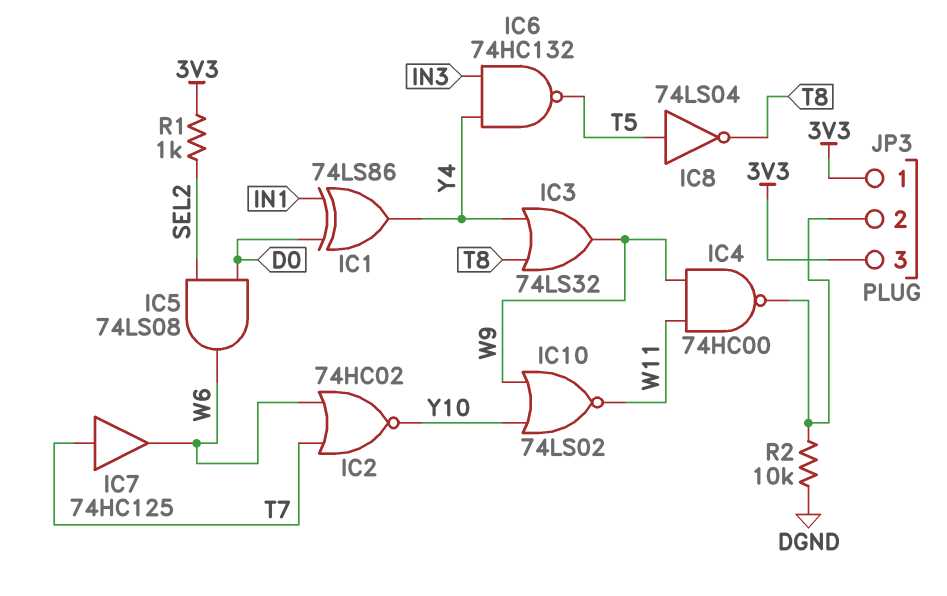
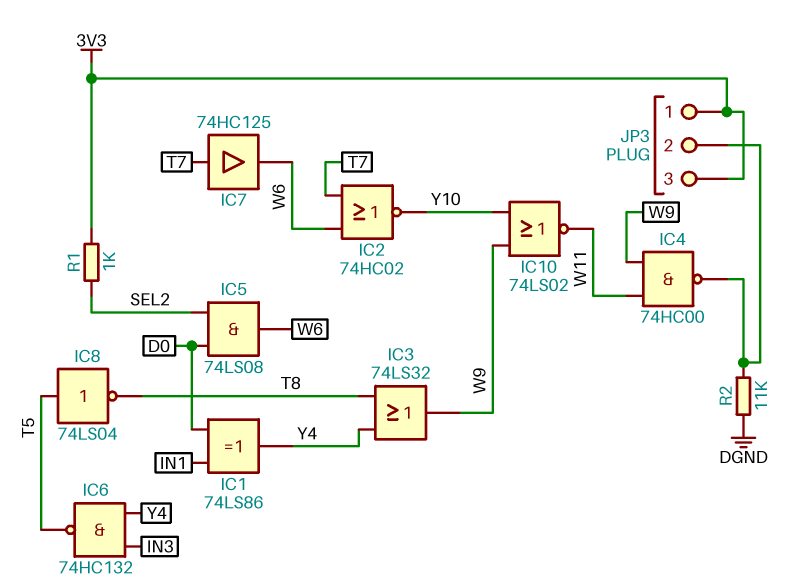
R2: 10k (DGND, JP3/2) -> 11k (DGND, JP3/2)

